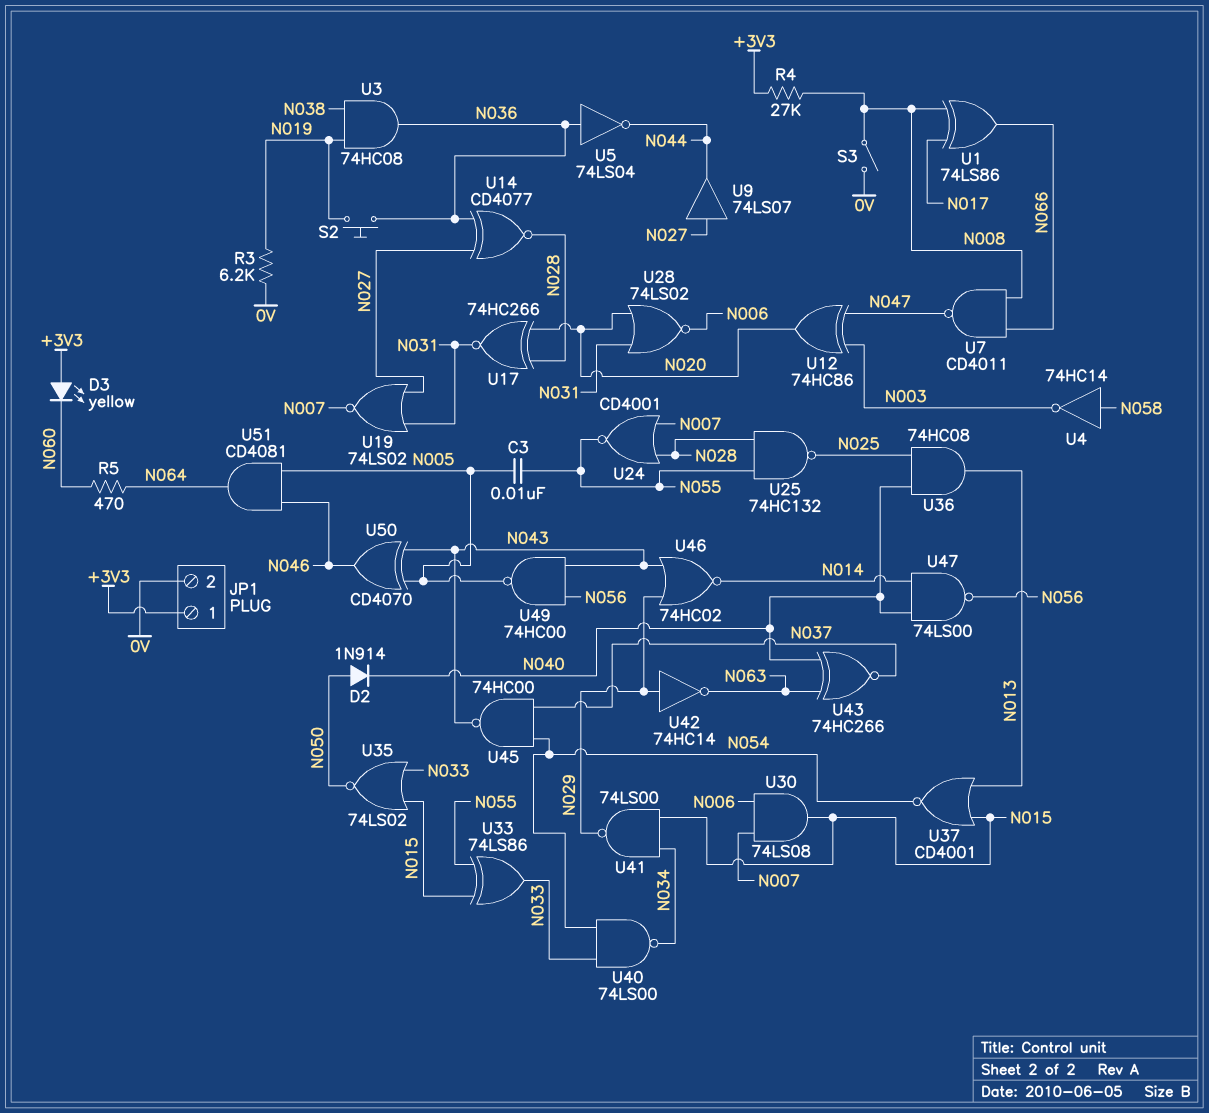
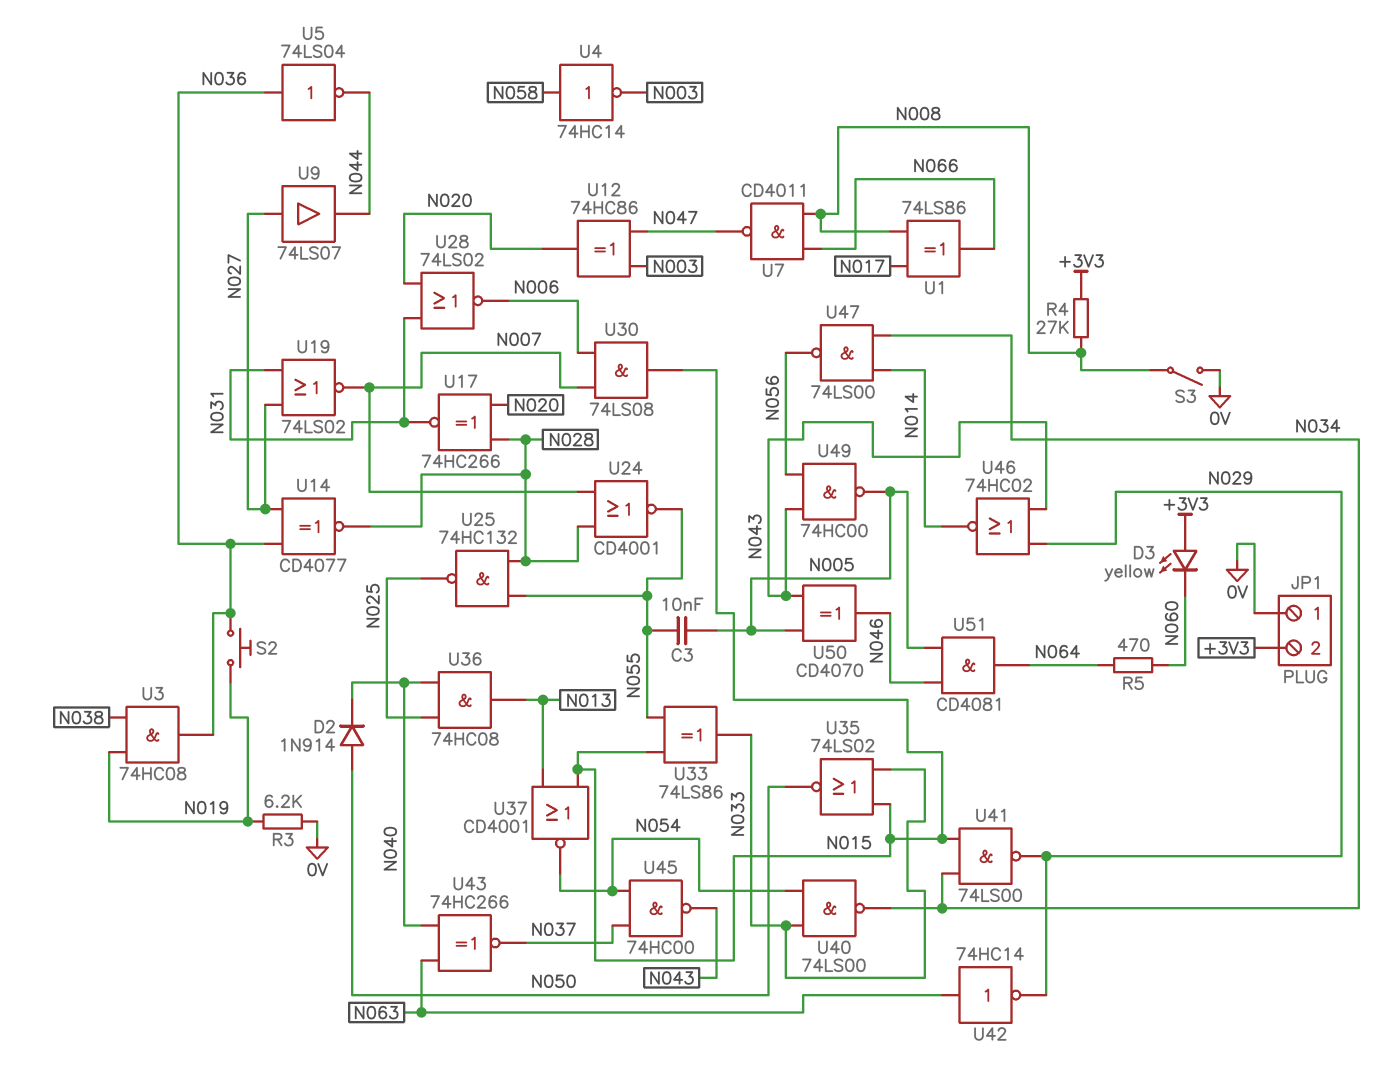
JP1 pin 1: +3V3 -> 0V
JP1 pin 2: 0V -> +3V3
U42: NOT 74HC14 (in N029, out N063) -> NOT 74HC14 (in N063, out N029)
U47: NAND 74LS00 (in N014, in N040, out N056) -> NAND 74LS00 (in N014, in N034, out N056)

